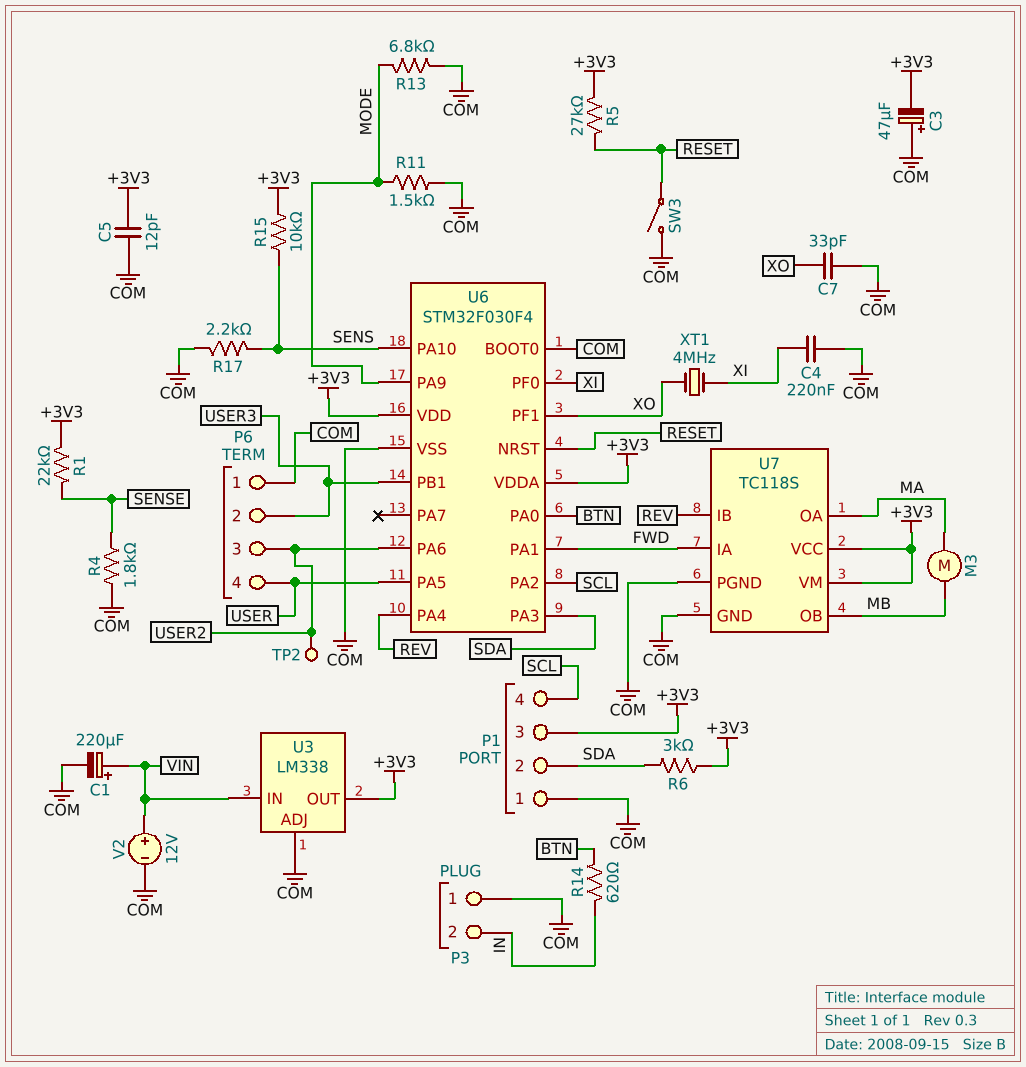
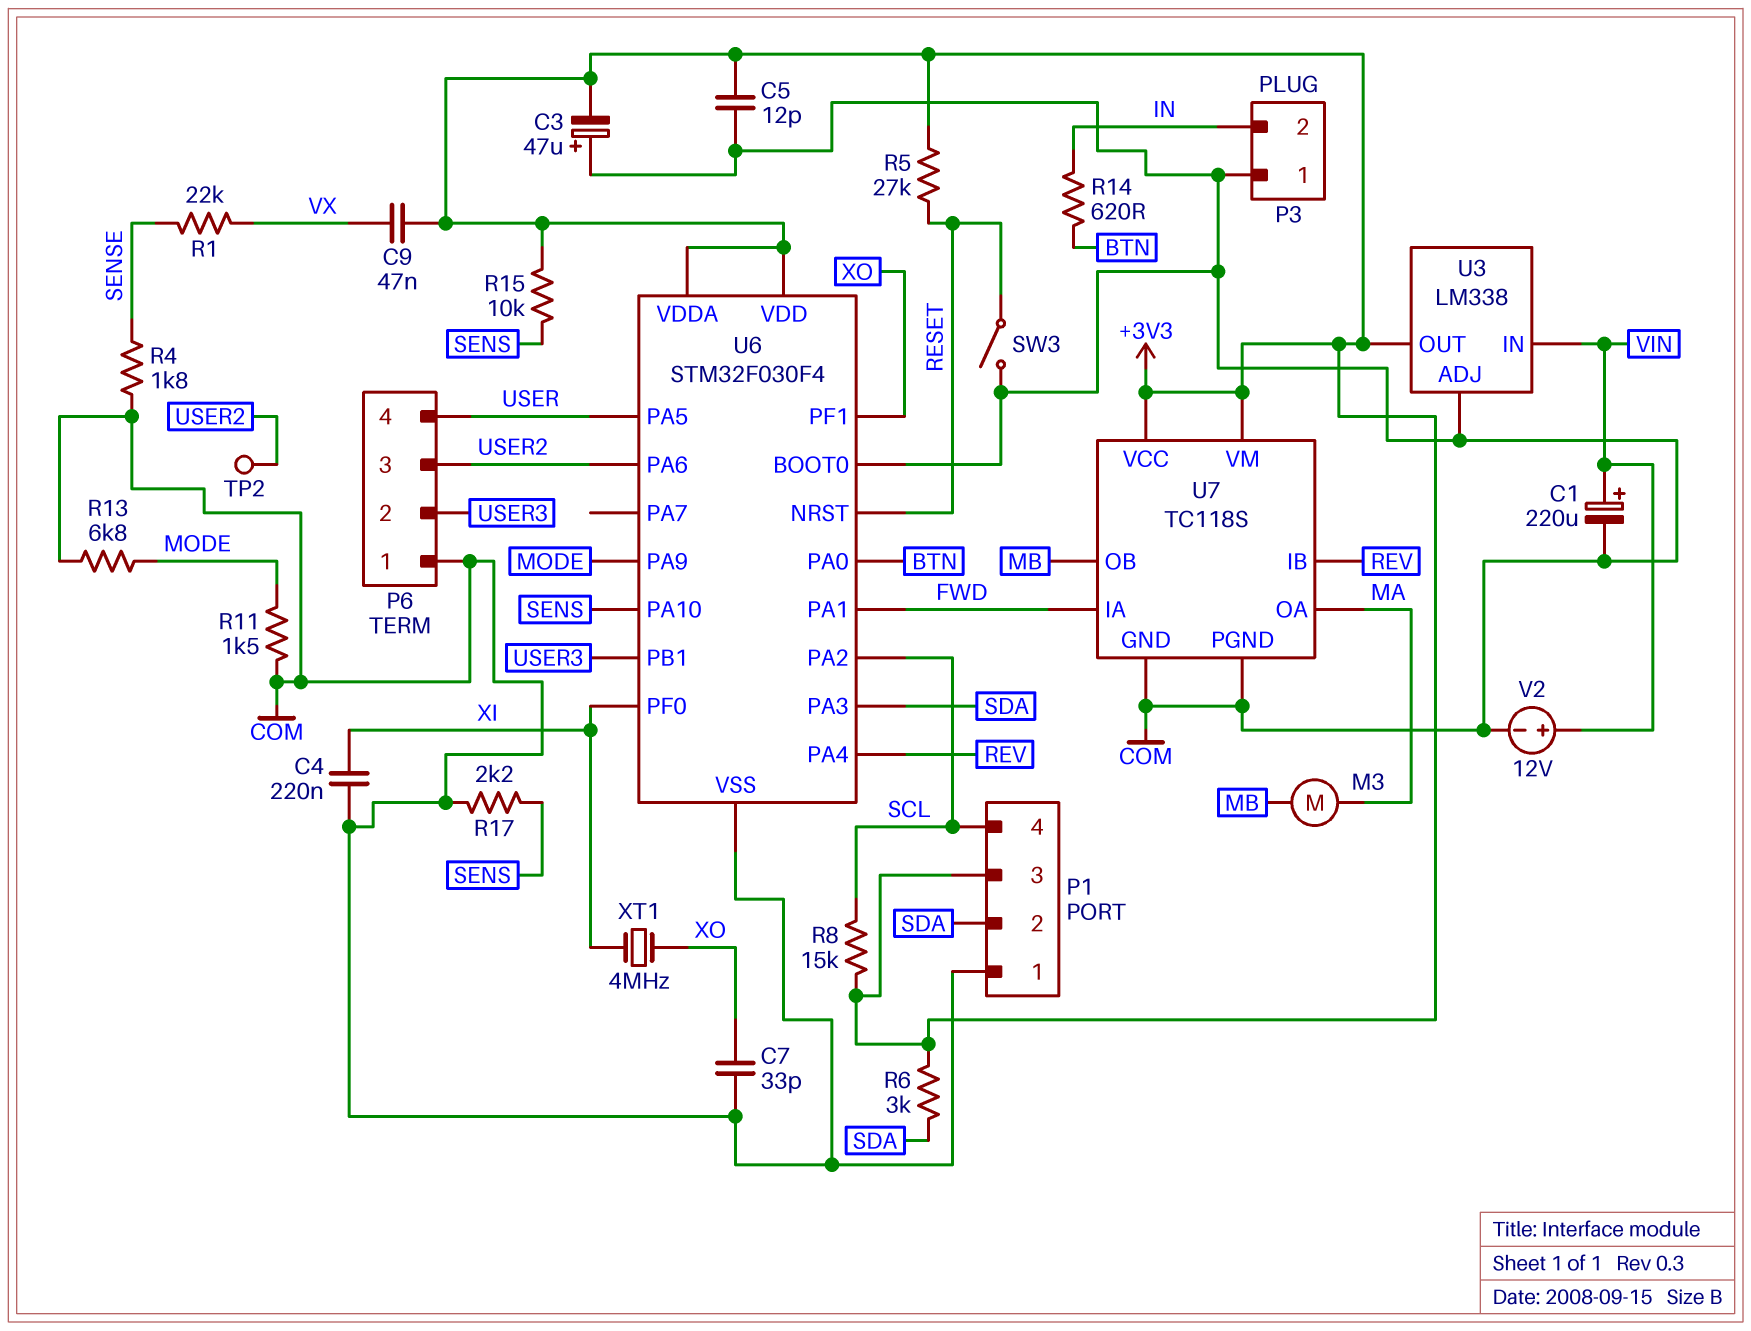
C9: none -> 47nF (+3V3, VX)
R1: 22k (+3V3, SENSE) -> 22k (SENSE, VX)
R8: none -> 15k (+3V3, SCL)

